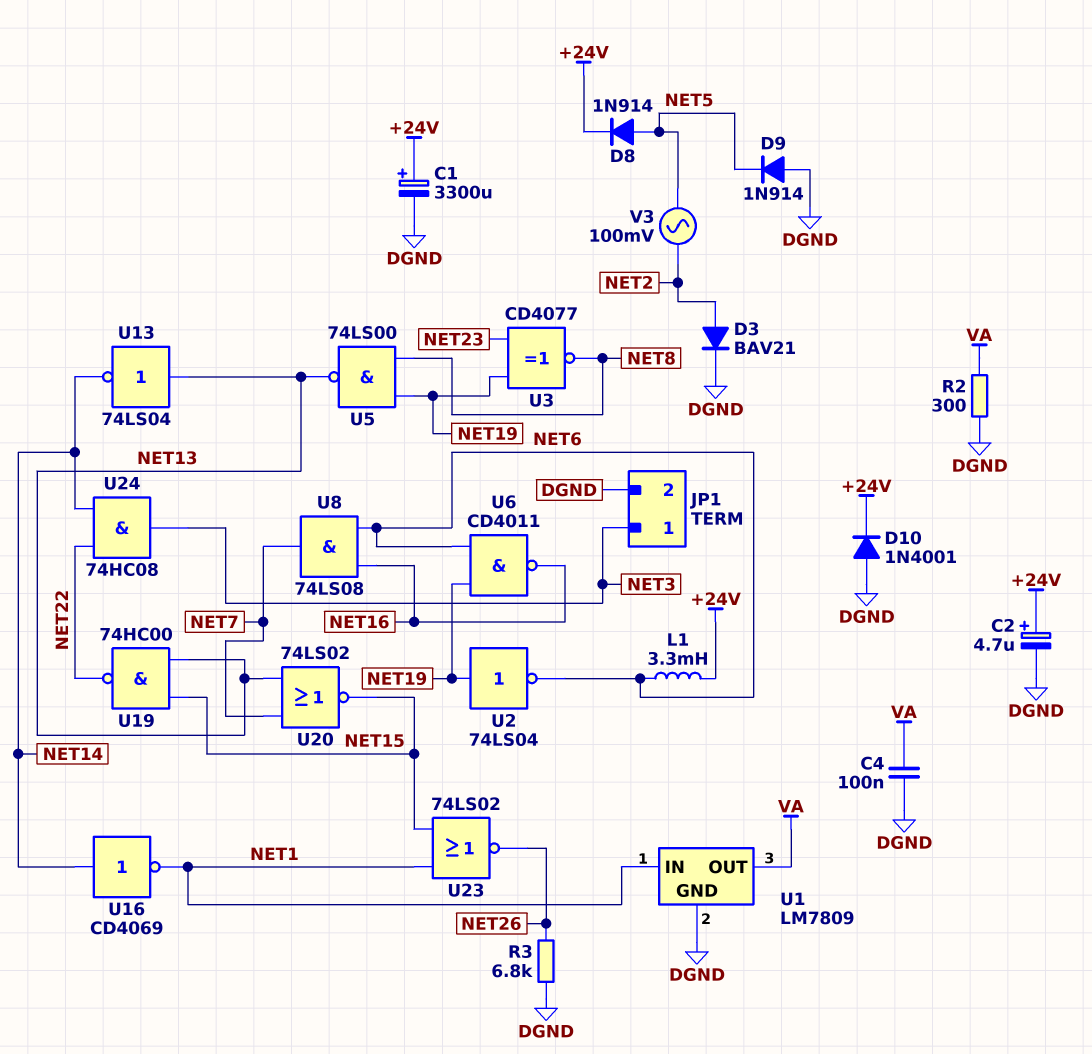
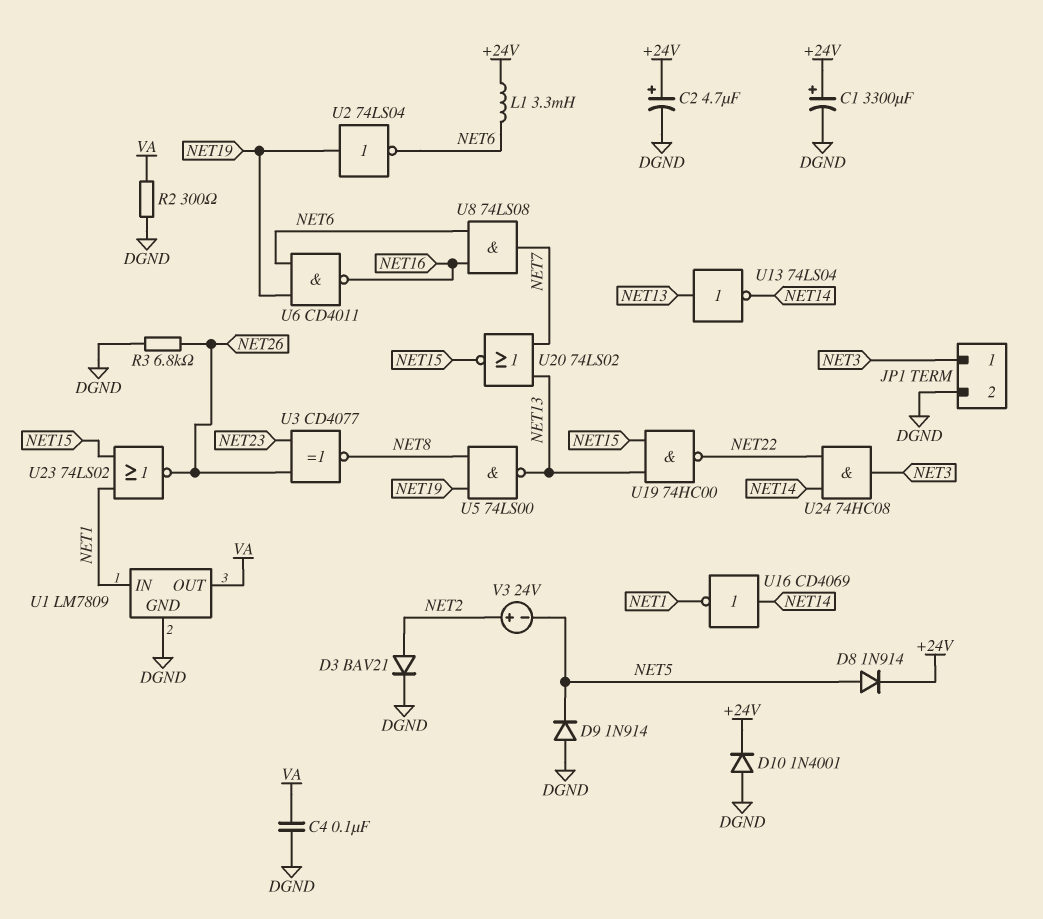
U3: XNOR CD4077 (in NET19, in NET23, out NET8) -> XNOR CD4077 (in NET23, in NET26, out NET8)
V3: AC 100mV (NET2, NET5) -> 24V (plus NET2, minus NET5)

